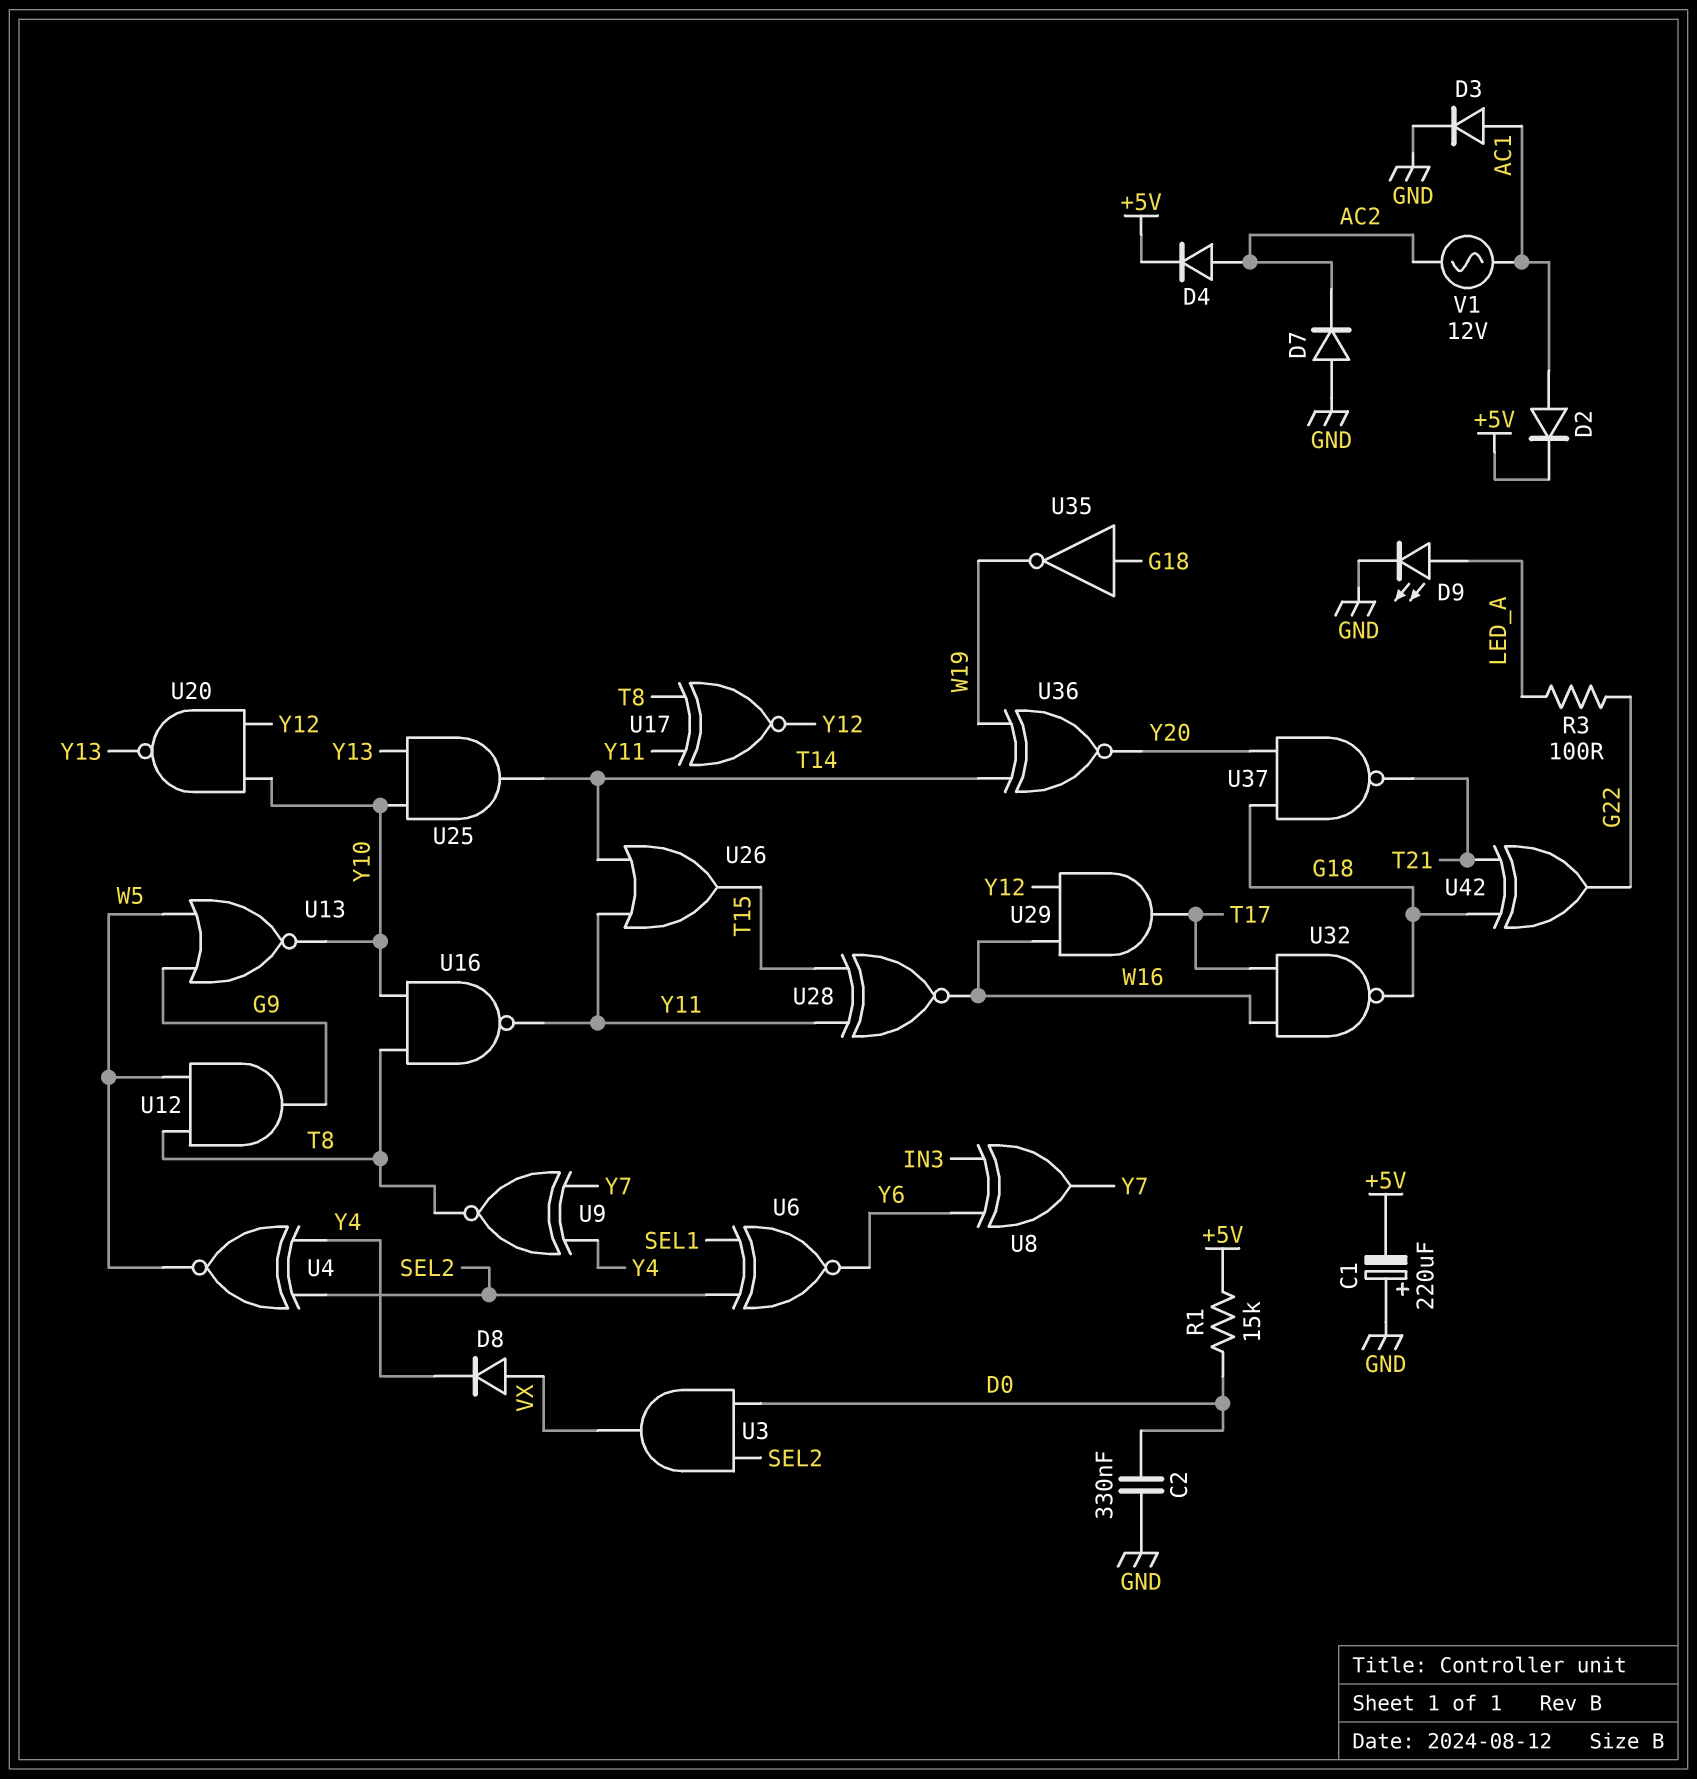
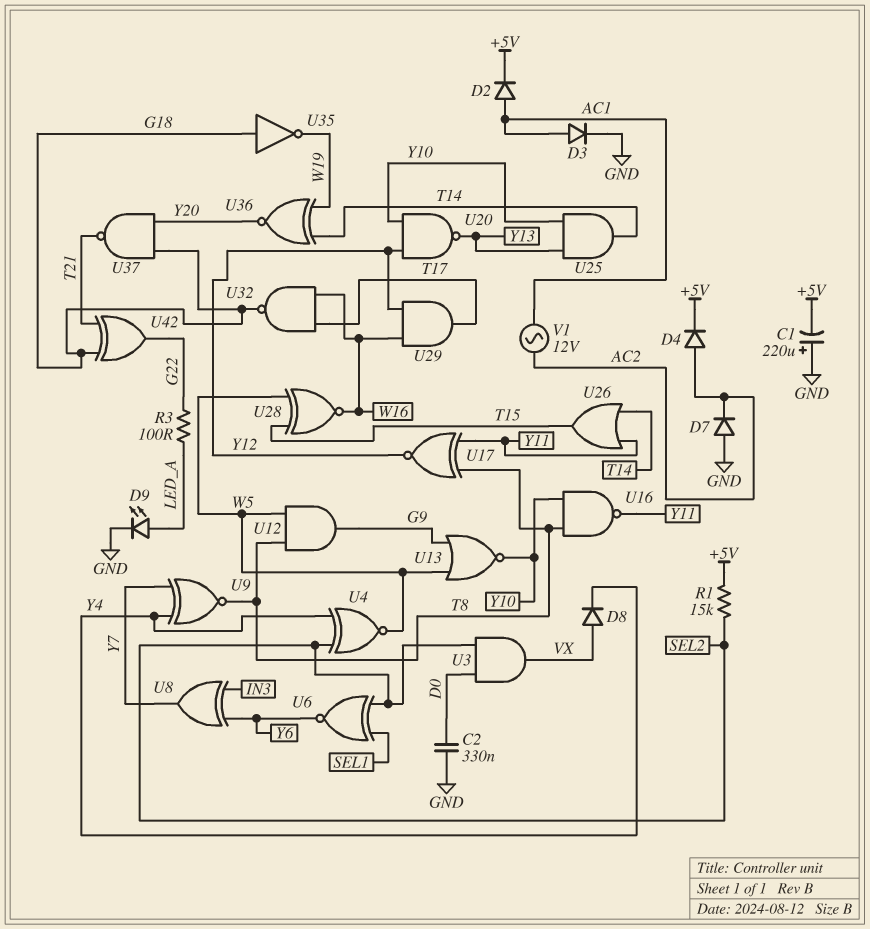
R1: 15k (+5V, D0) -> 15k (+5V, SEL2)
U28: XNOR (in T15, in Y11, out W16) -> XNOR (in T15, in W5, out W16)

